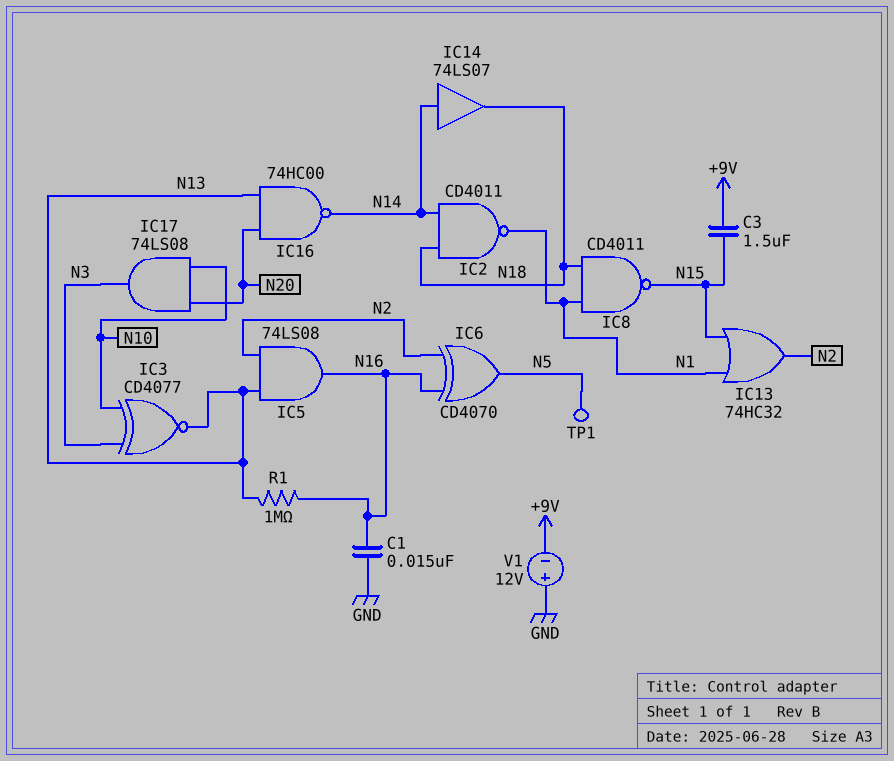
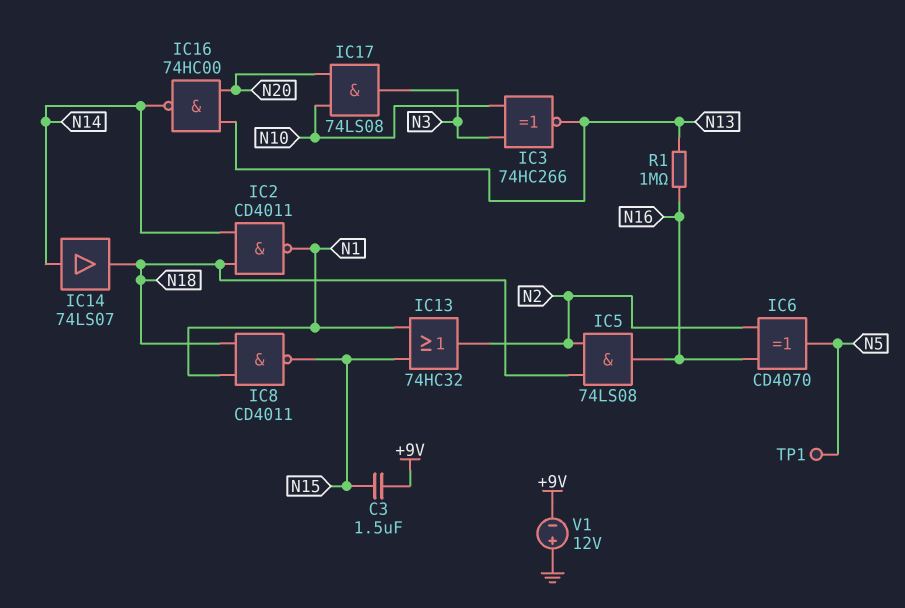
C1: 15nF (GND, N16) -> none
IC3: XNOR CD4077 (in N3, in N10, out N13) -> XNOR 74HC266 (in N3, in N10, out N13)
IC5: AND 74LS08 (in N2, in N13, out N16) -> AND 74LS08 (in N2, in N18, out N16)

